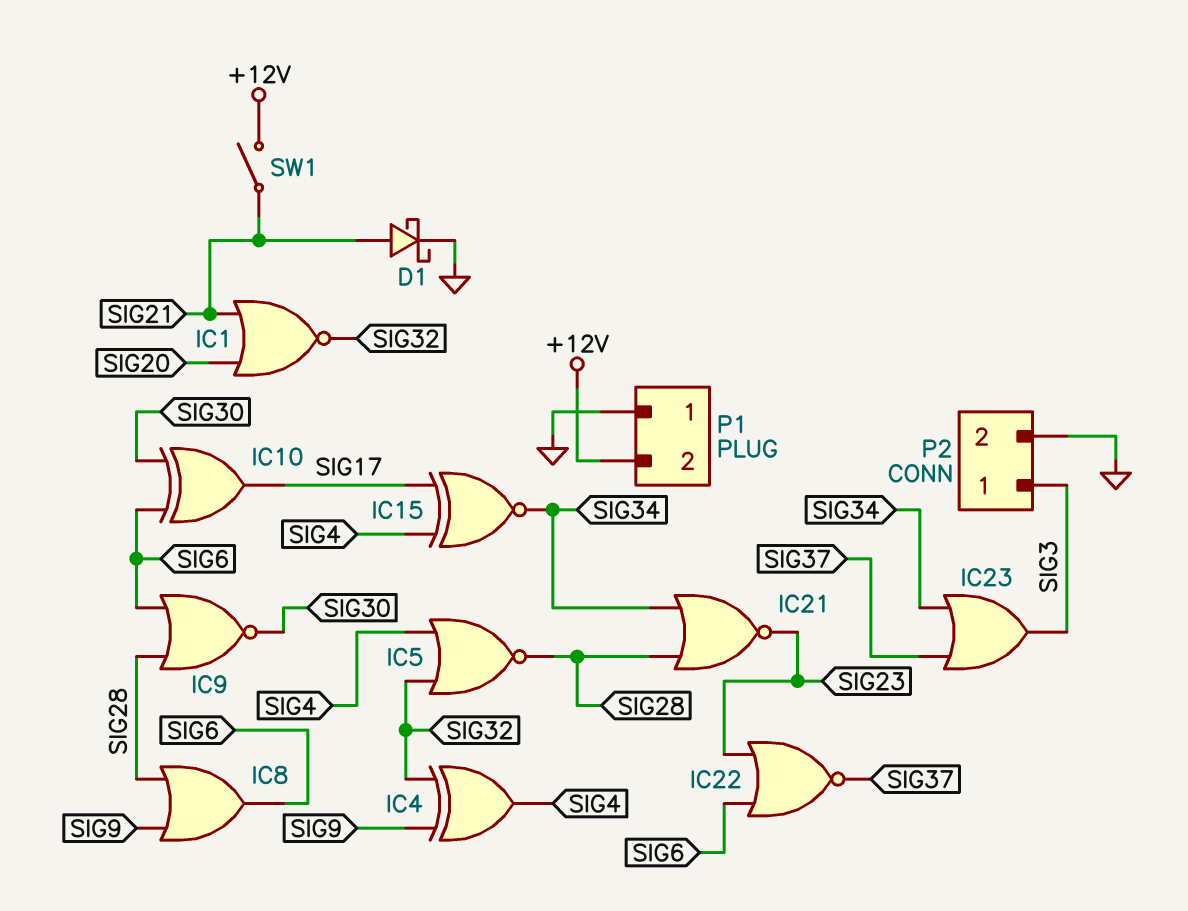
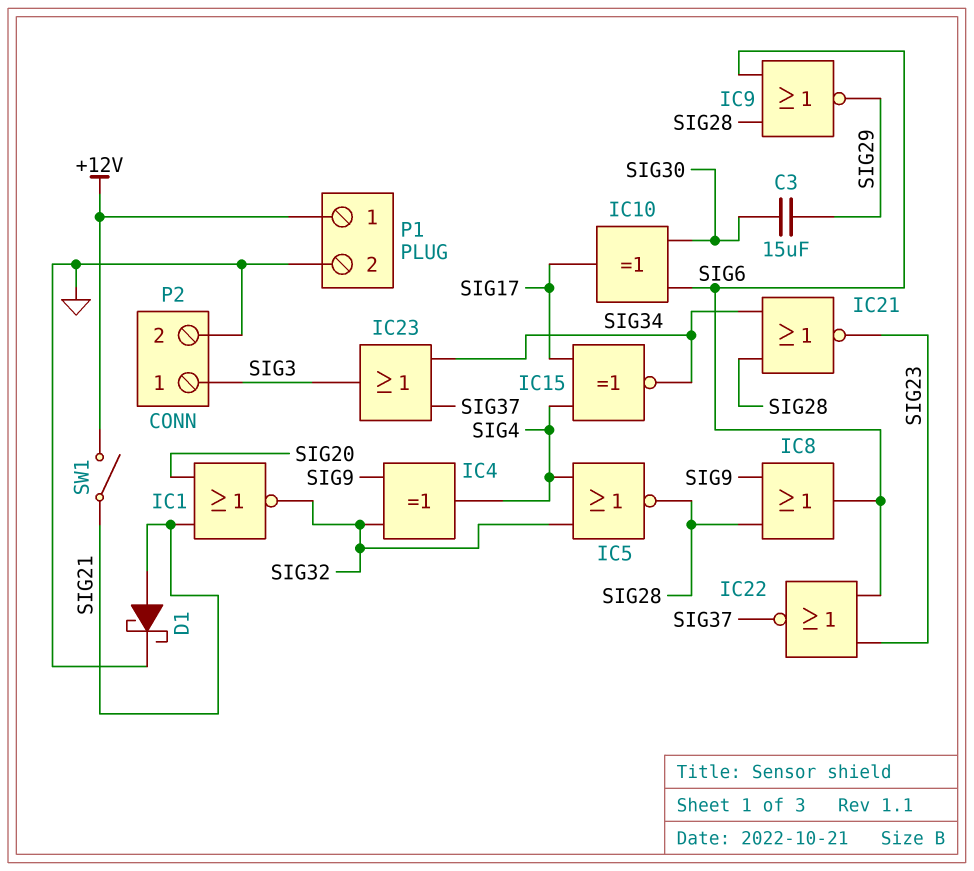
C3: none -> 15uF (SIG29, SIG30)
IC9: NOR (in SIG6, in SIG28, out SIG30) -> NOR (in SIG6, in SIG28, out SIG29)
P1 pin 1: GND -> +12V
P1 pin 2: +12V -> GND

